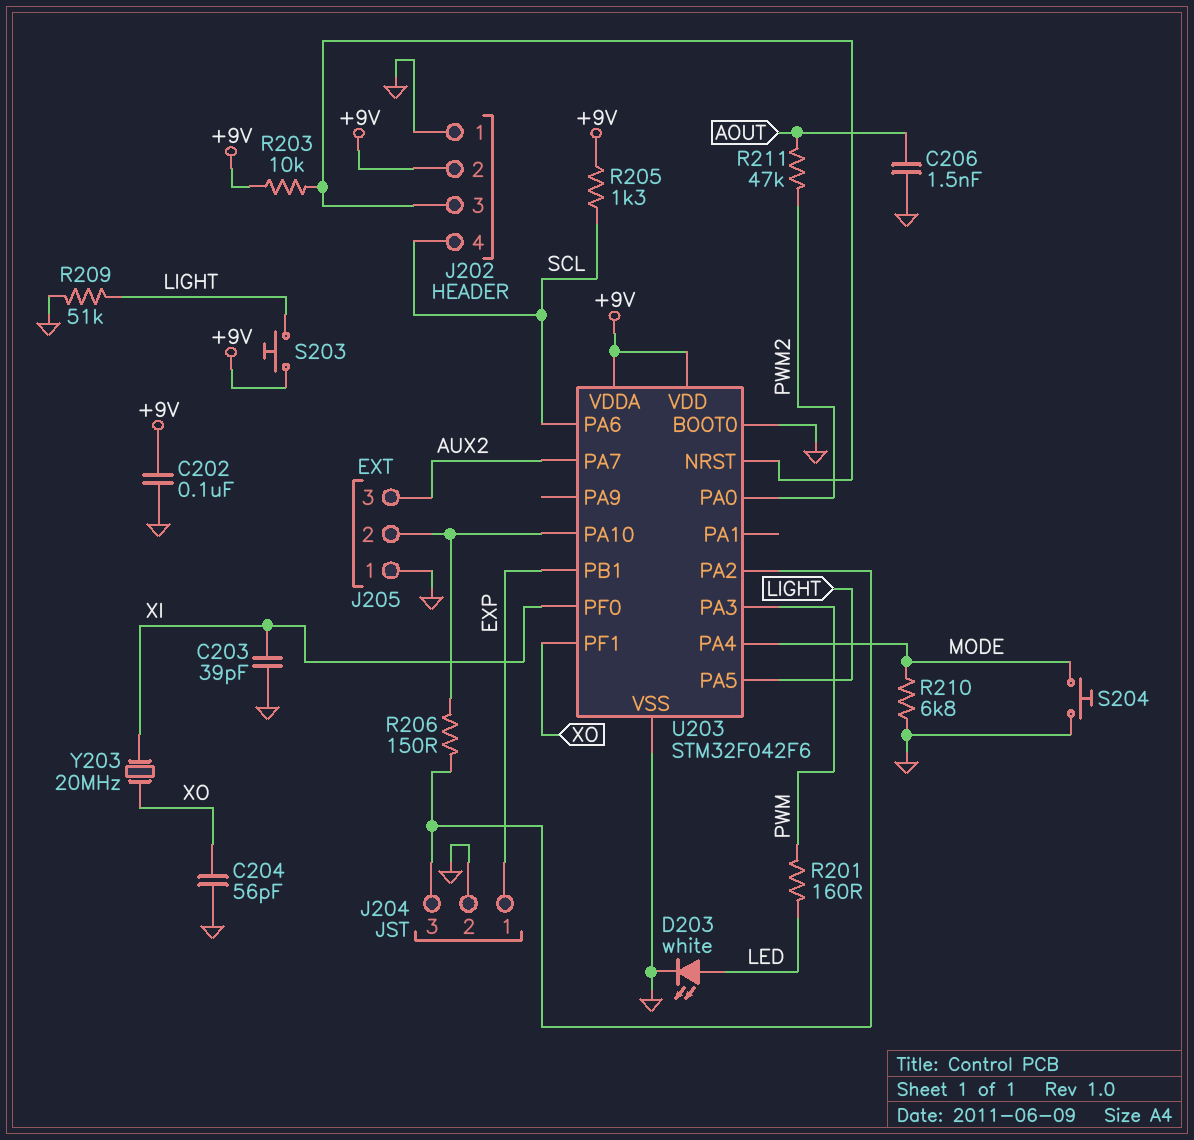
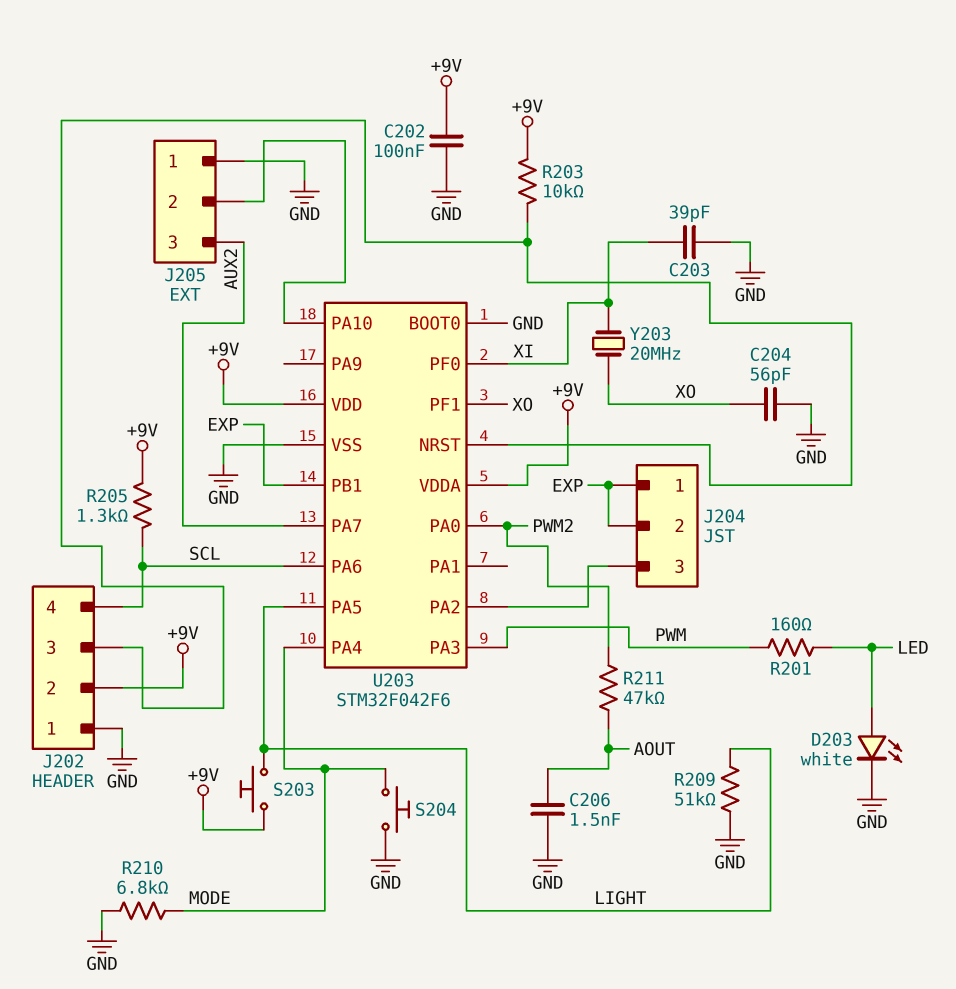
J204 pin 2: GND -> EXP
R206: 150 (J204/3, J205/2) -> none

